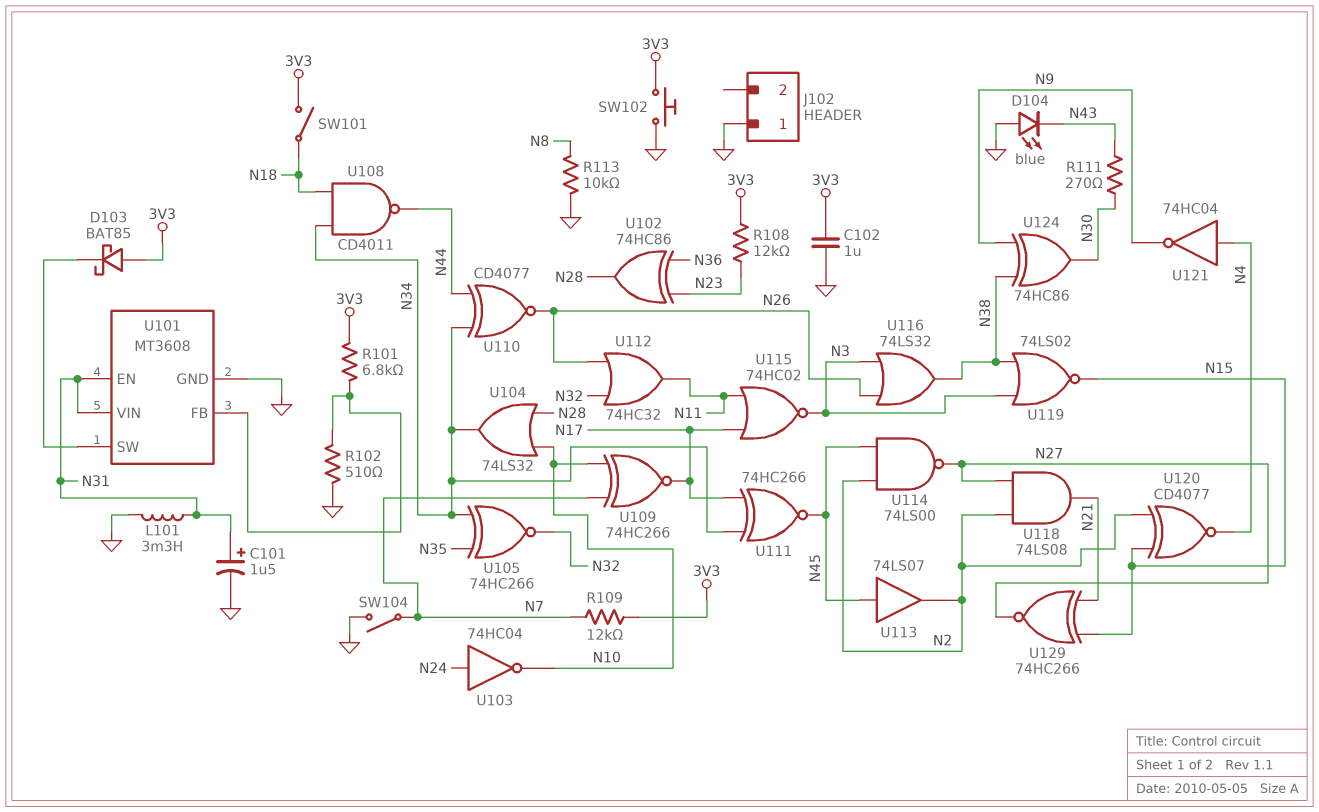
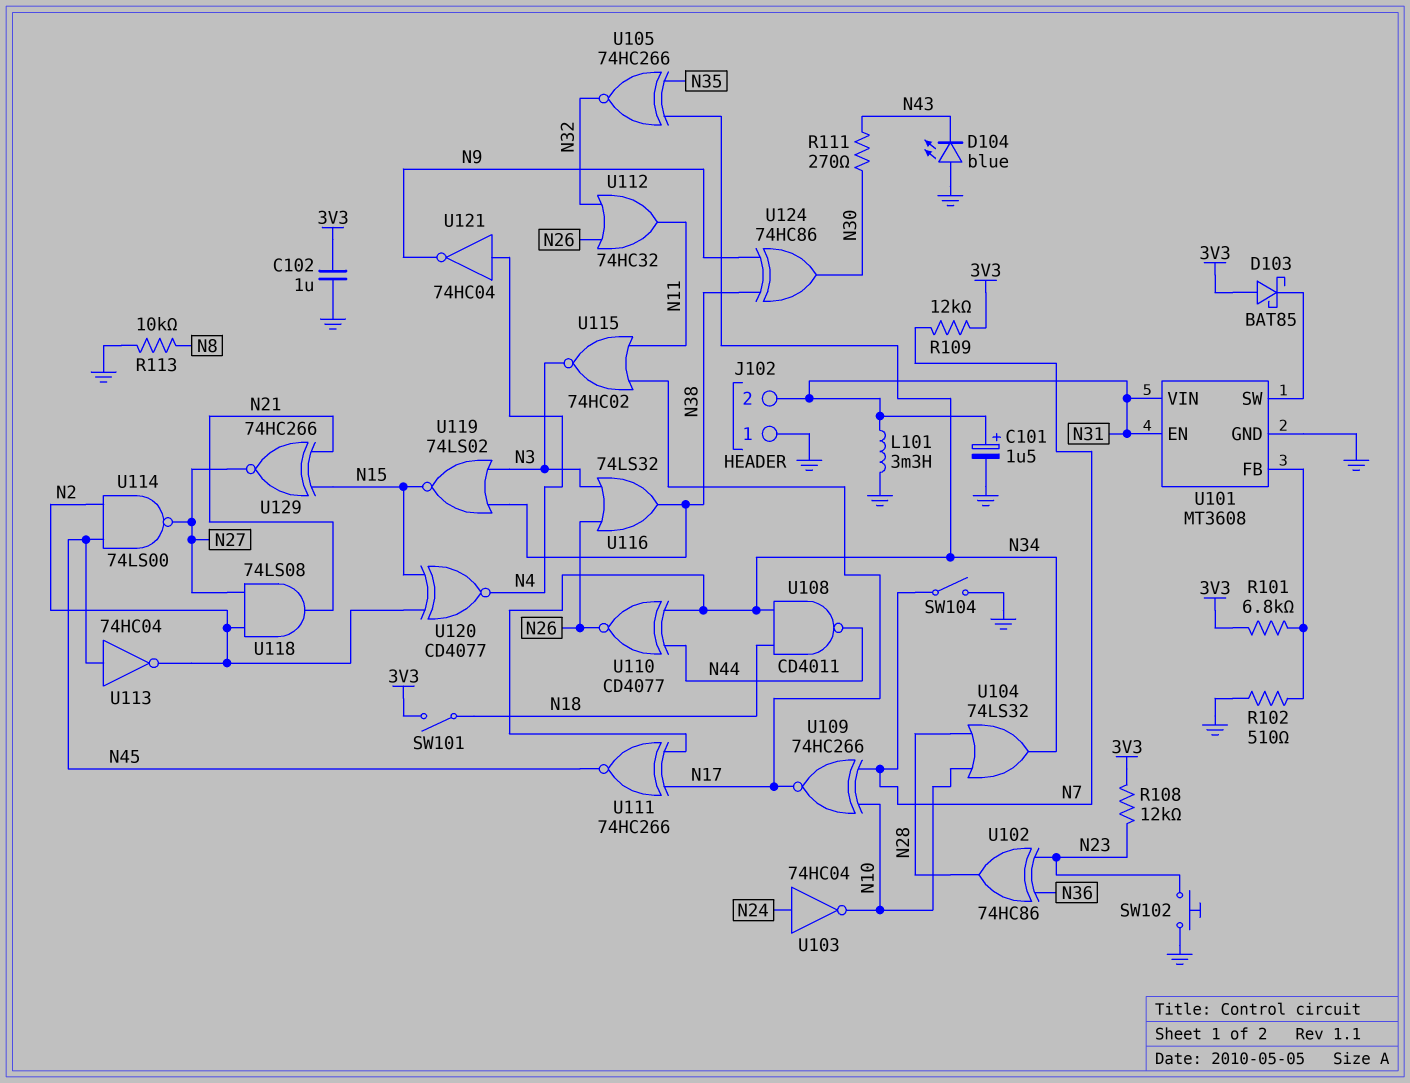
J102 pin 2: none -> N31
SW102: button (3V3, GND) -> button (GND, N23)
U113: buffer 74LS07 (in N45, out N2) -> NOT 74HC04 (in N45, out N2)

